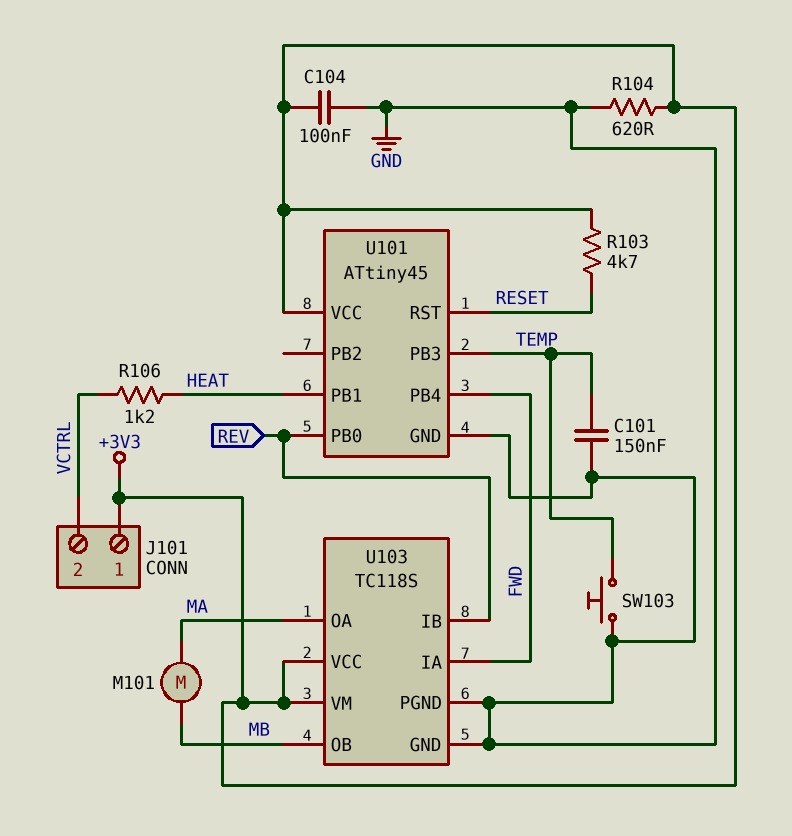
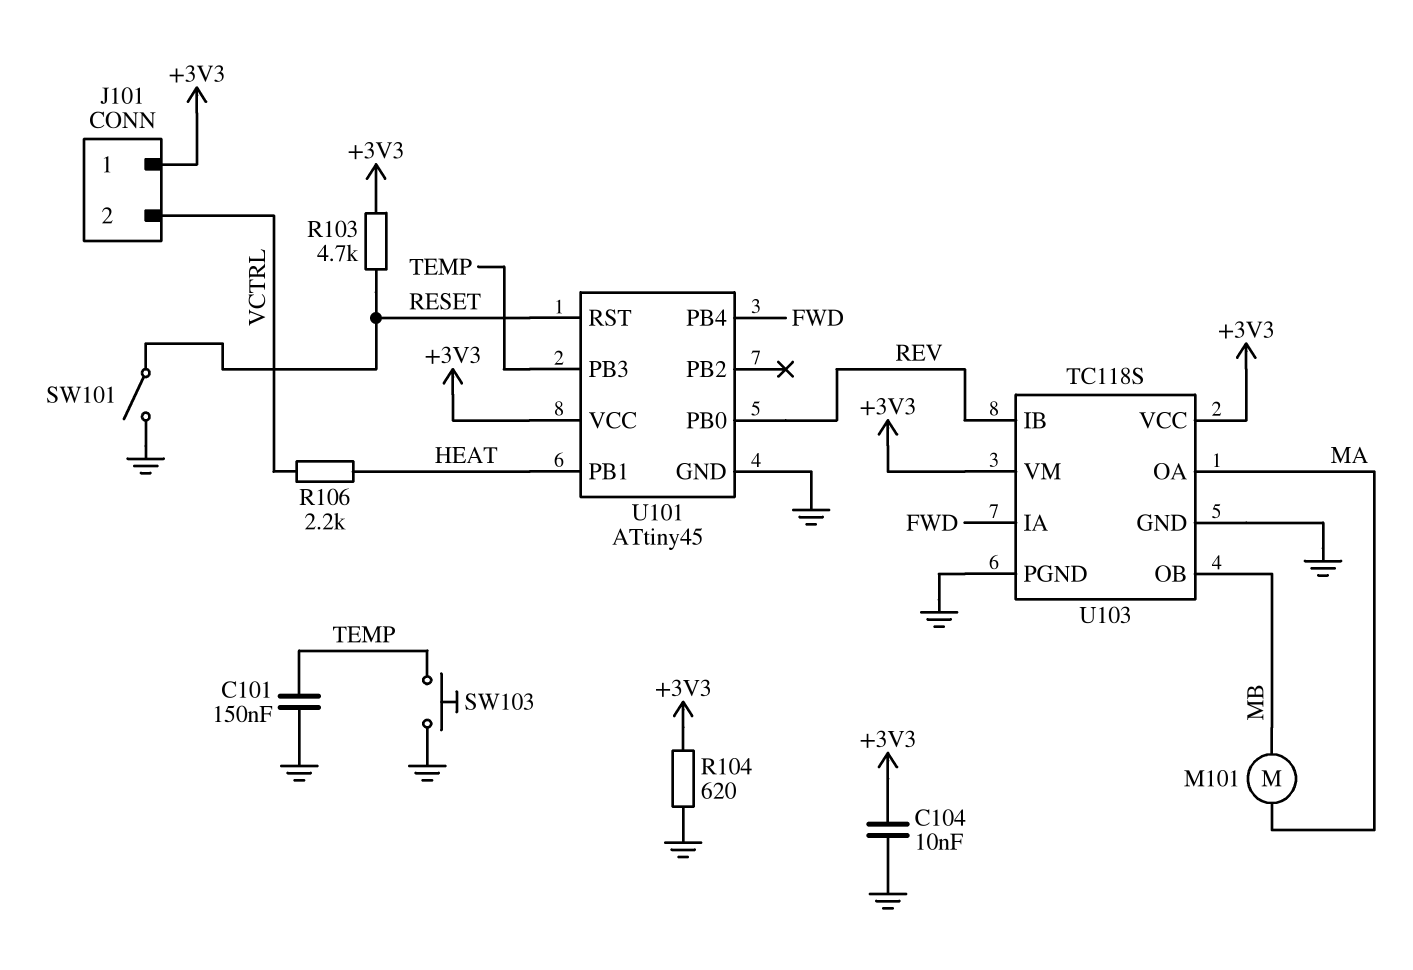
C104: 100nF (+3V3, GND) -> 10nF (+3V3, GND)
R106: 1.2k (HEAT, VCTRL) -> 2.2k (HEAT, VCTRL)
SW101: none -> switch (GND, RESET)

